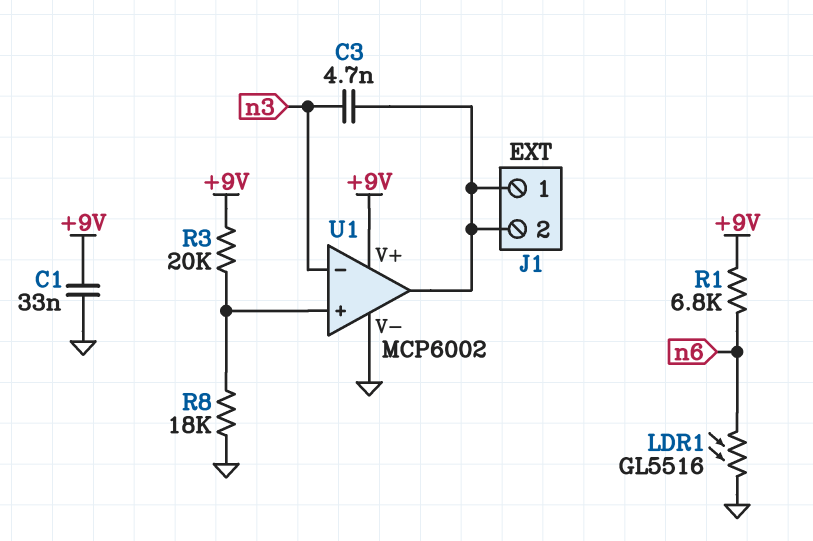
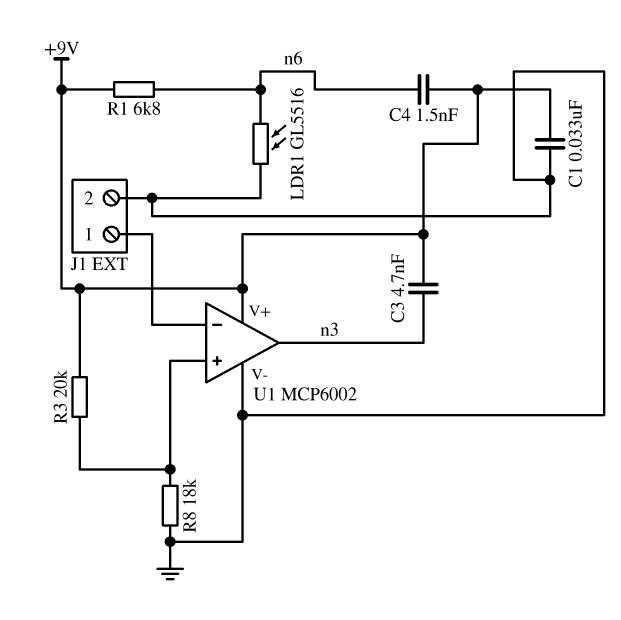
C3: 4.7nF (J1/1, n3) -> 4.7nF (+9V, n3)
C4: none -> 1.5nF (+9V, n6)
J1 pin 2: J1/1 -> GND
U1 pin in-: n3 -> J1/1
U1 pin out: J1/1 -> n3

